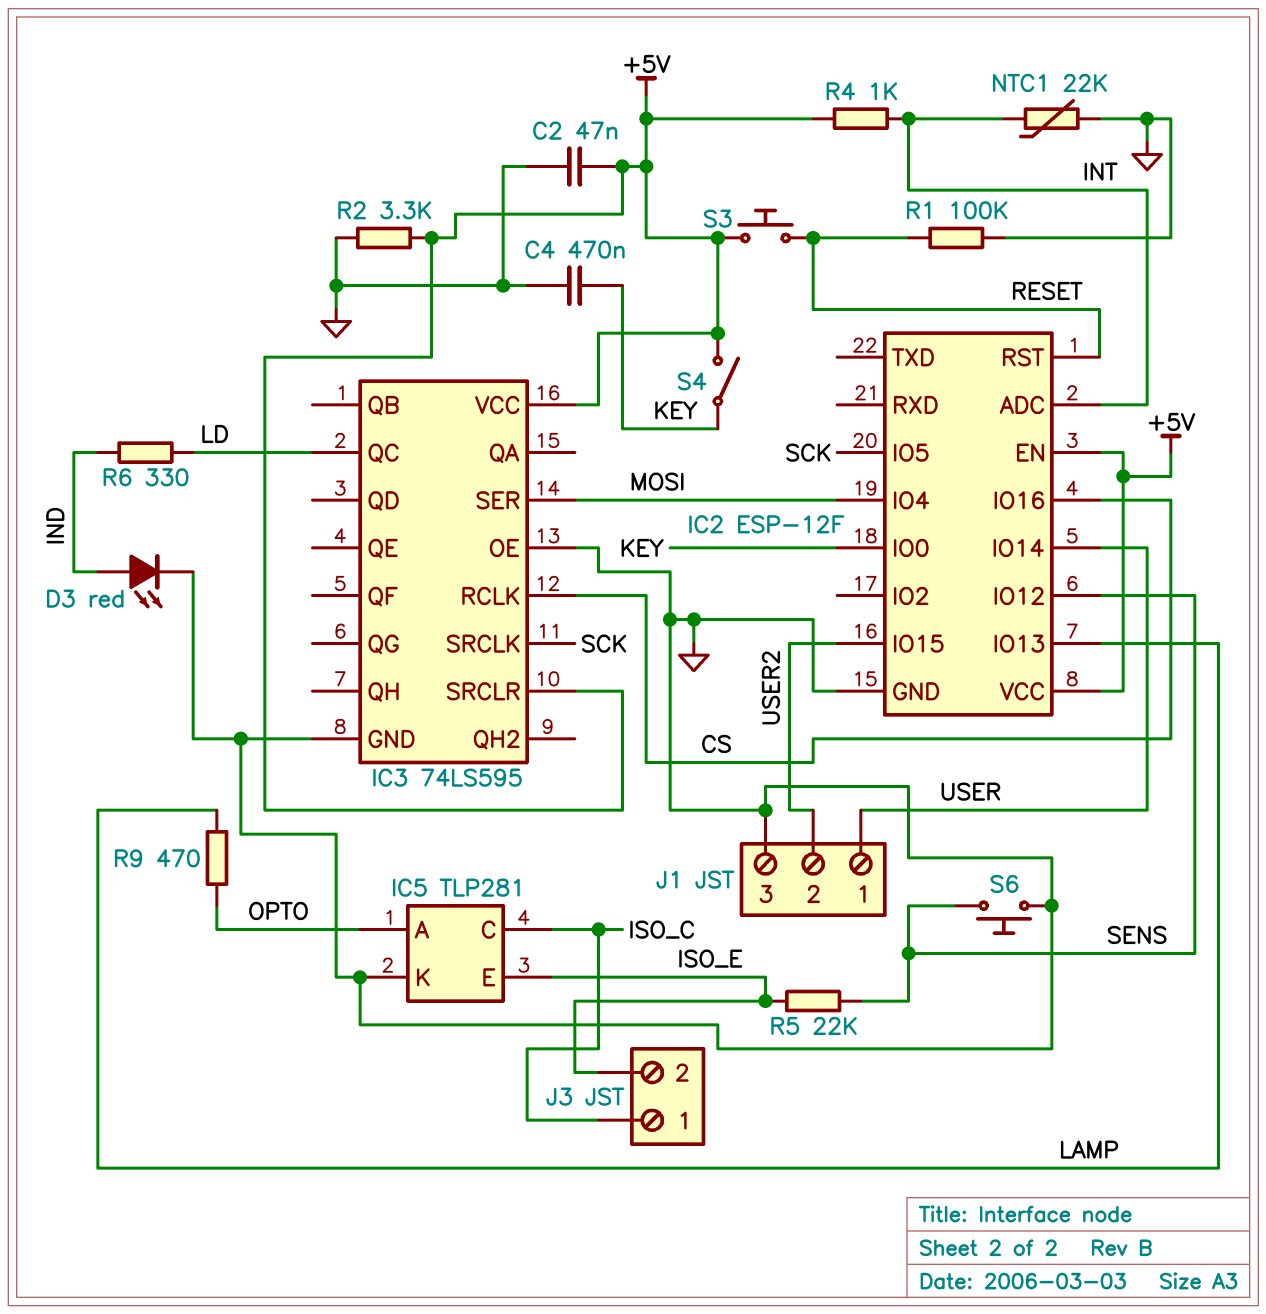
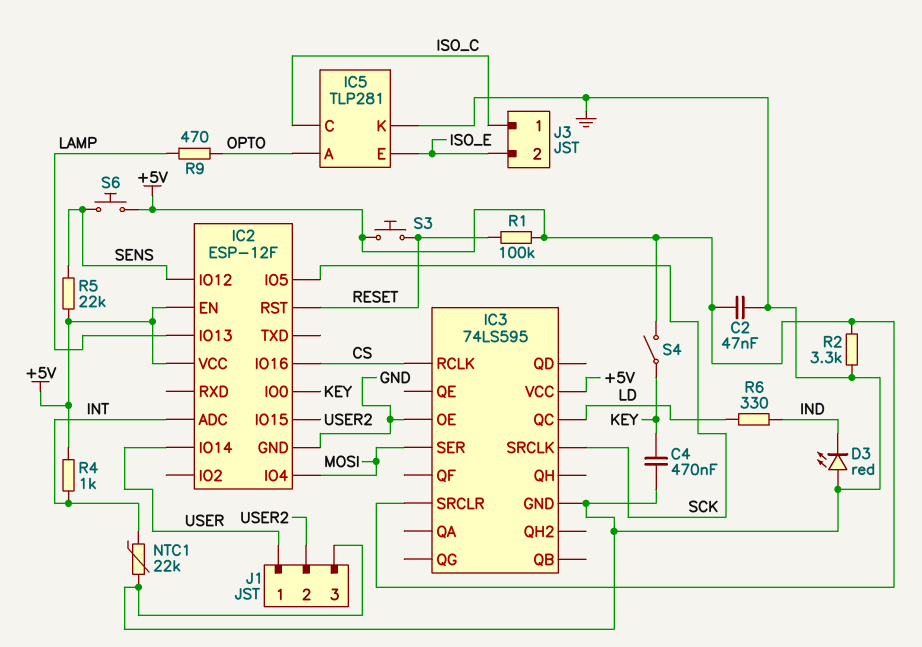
D3: LED red (A IND, K GND) -> LED red (A GND, K IND)
R1: 100k (GND, RESET) -> 100k (+5V, RESET)
R5: 22k (ISO_E, SENS) -> 22k (+5V, SENS)
S6: button (GND, SENS) -> button (+5V, SENS)

